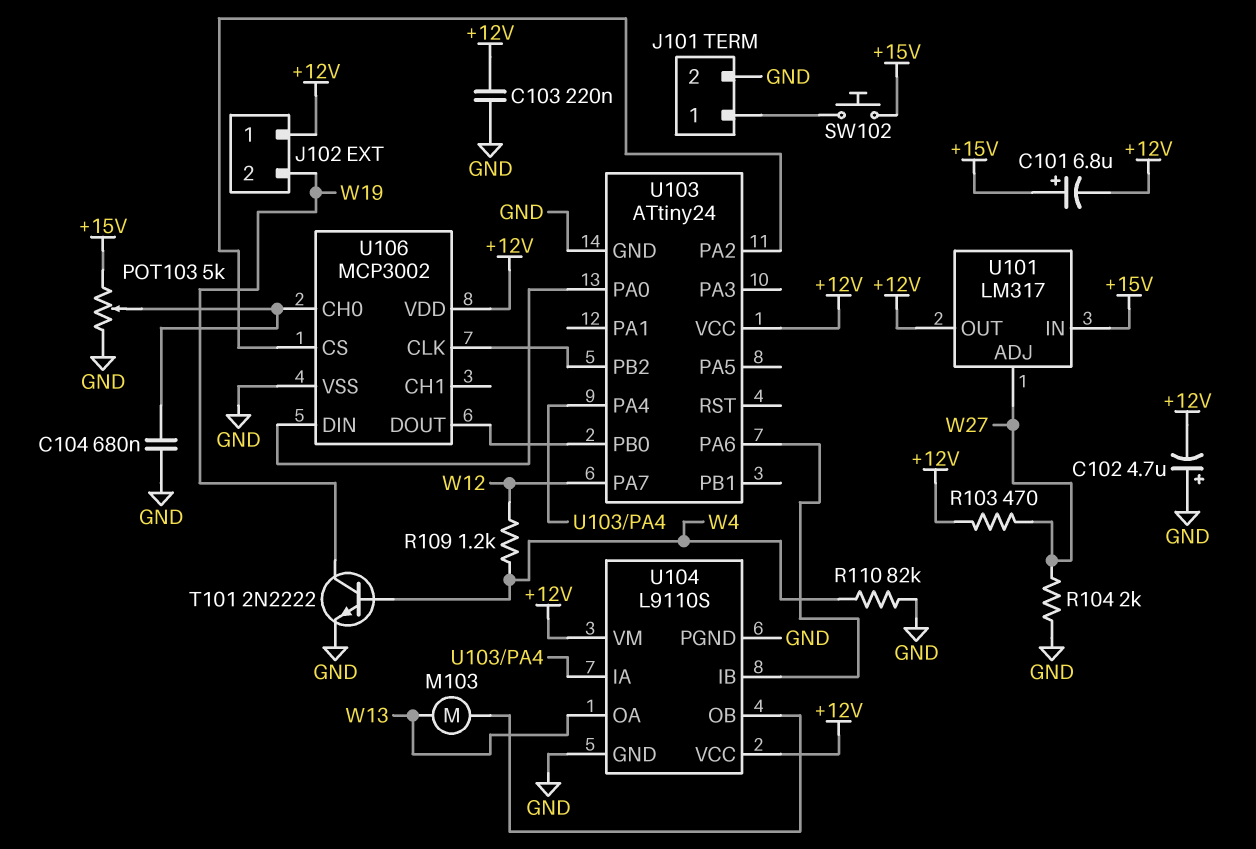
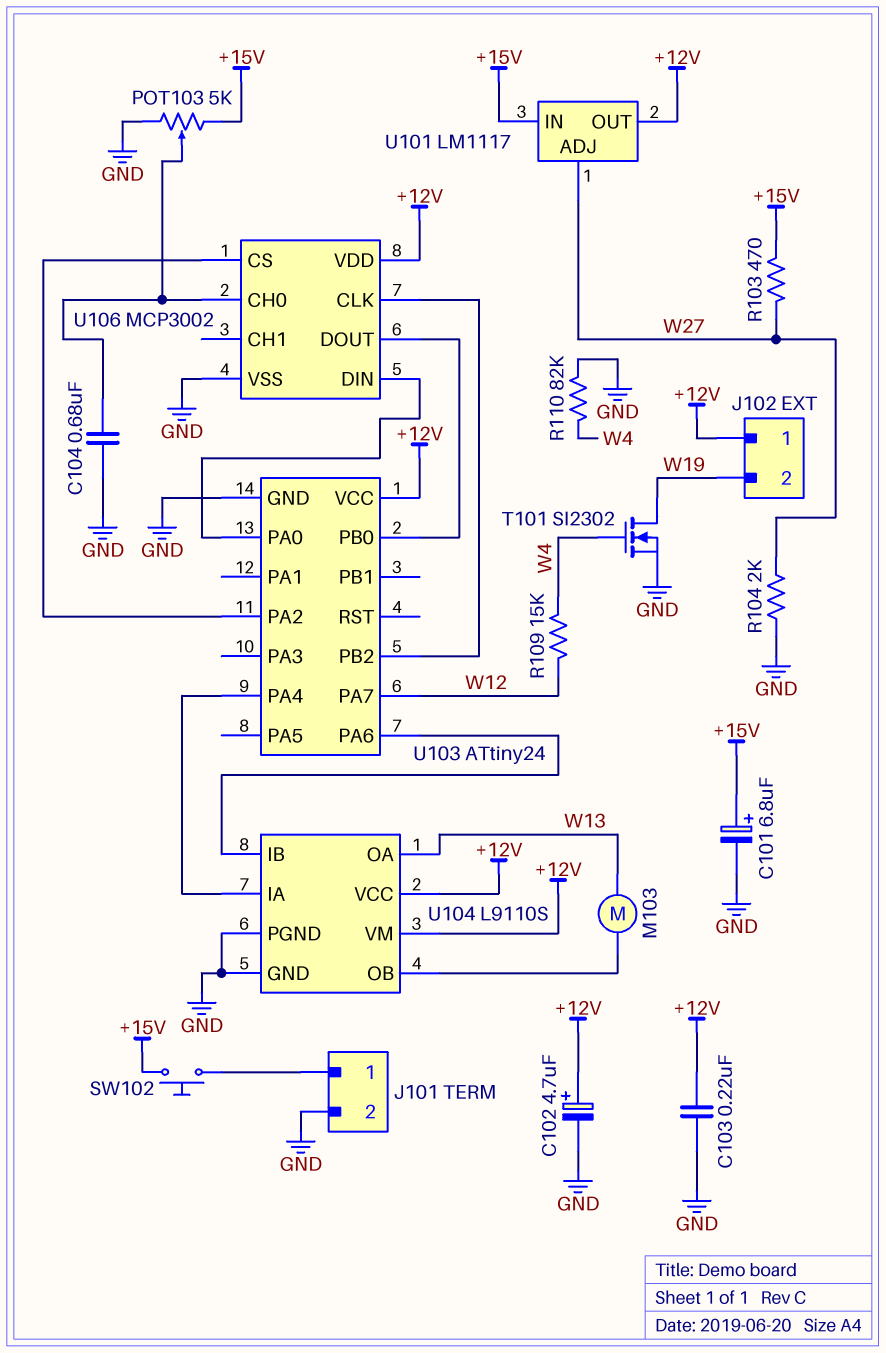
C101: 6.8uF (plus +15V, minus +12V) -> 6.8uF (plus +15V, minus GND)
C102: 4.7uF (plus GND, minus +12V) -> 4.7uF (plus +12V, minus GND)
R103: 470 (+12V, W27) -> 470 (+15V, W27)
R109: 1.2k (W4, W12) -> 15k (W4, W12)
T101: NPN 2N2222 (B W4, C W19, E GND) -> NMOS SI2302 (G W4, D W19, S GND)
U101: LM317 -> LM1117

